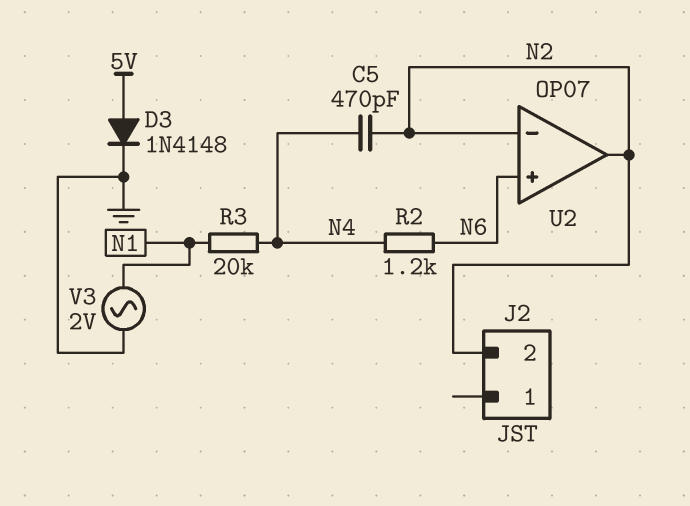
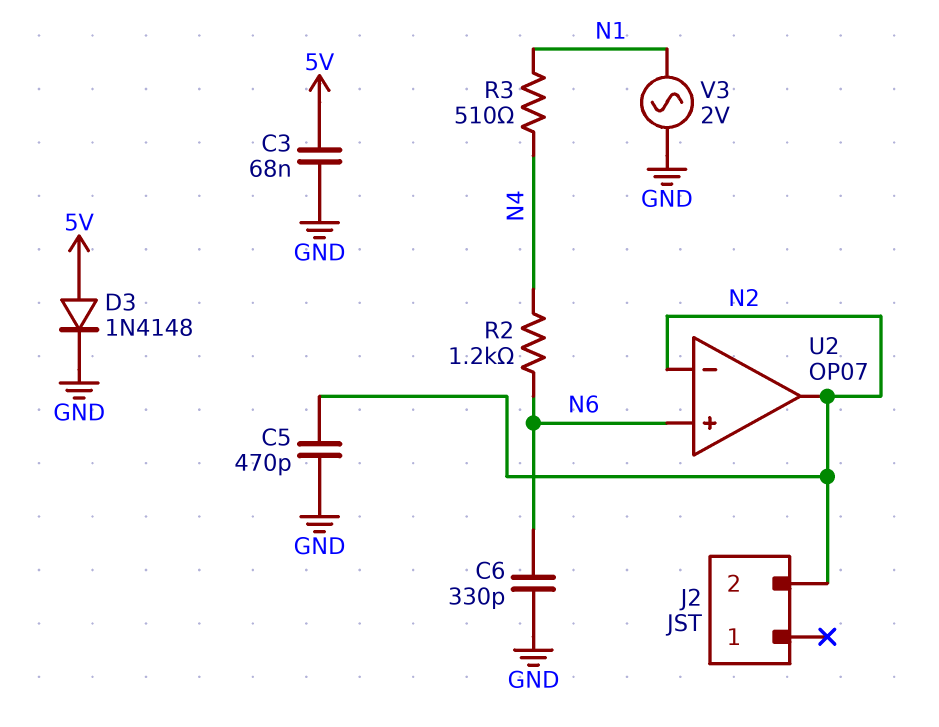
C3: none -> 68nF (5V, GND)
C5: 470pF (N2, N4) -> 470pF (GND, N2)
C6: none -> 330pF (GND, N6)
R3: 20k (N1, N4) -> 510 (N1, N4)

